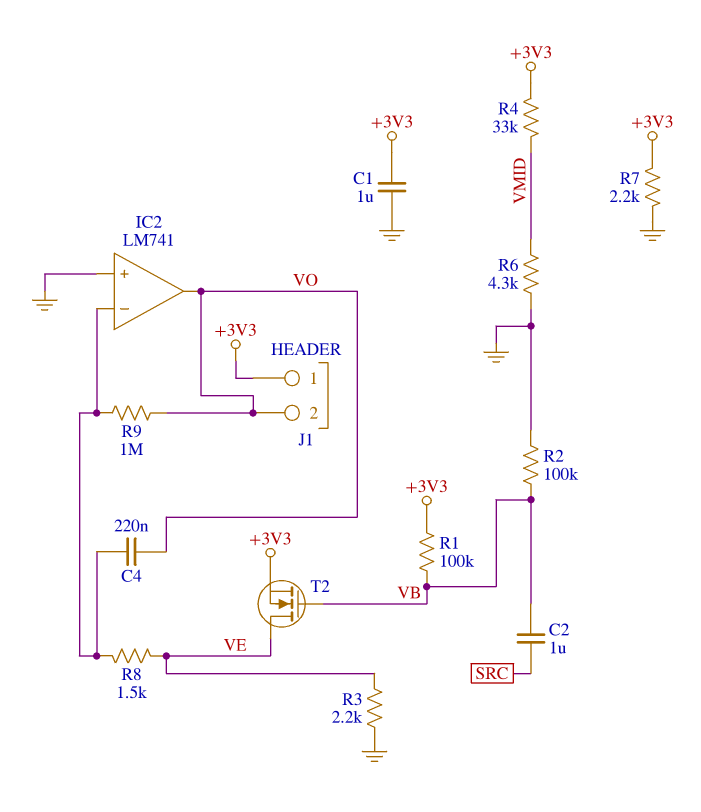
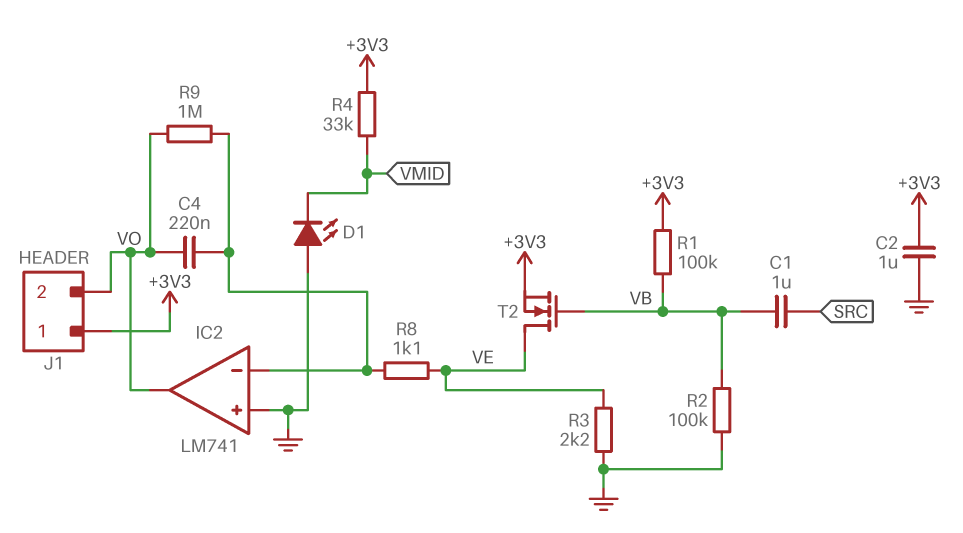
C1: 1uF (+3V3, GND) -> 1uF (SRC, VB)
C2: 1uF (SRC, VB) -> 1uF (+3V3, GND)
D1: none -> LED (A GND, K VMID)
R6: 4.3k (GND, VMID) -> none
R7: 2.2k (+3V3, GND) -> none
R8: 1.5k (IC2/in-, VE) -> 1.1k (IC2/in-, VE)

